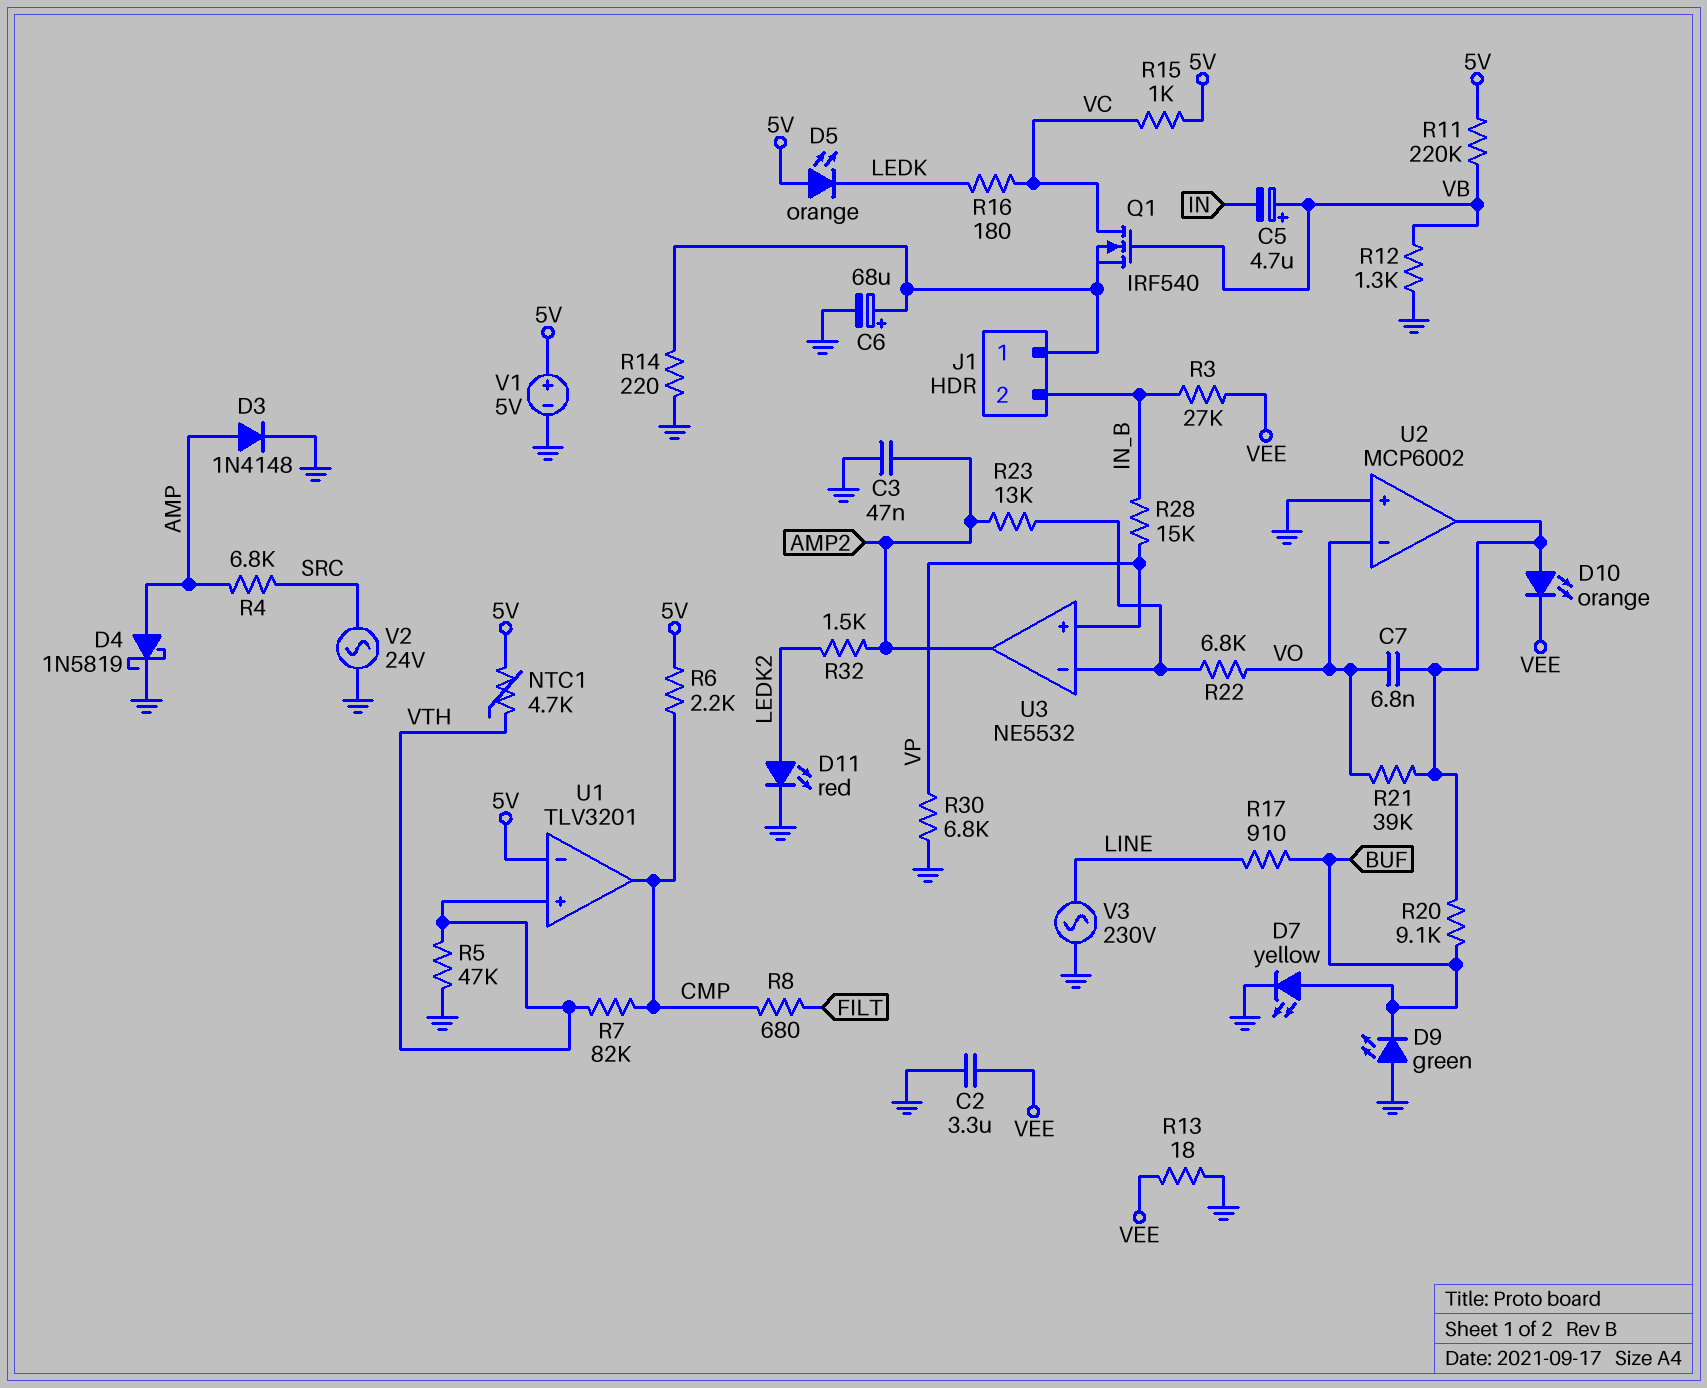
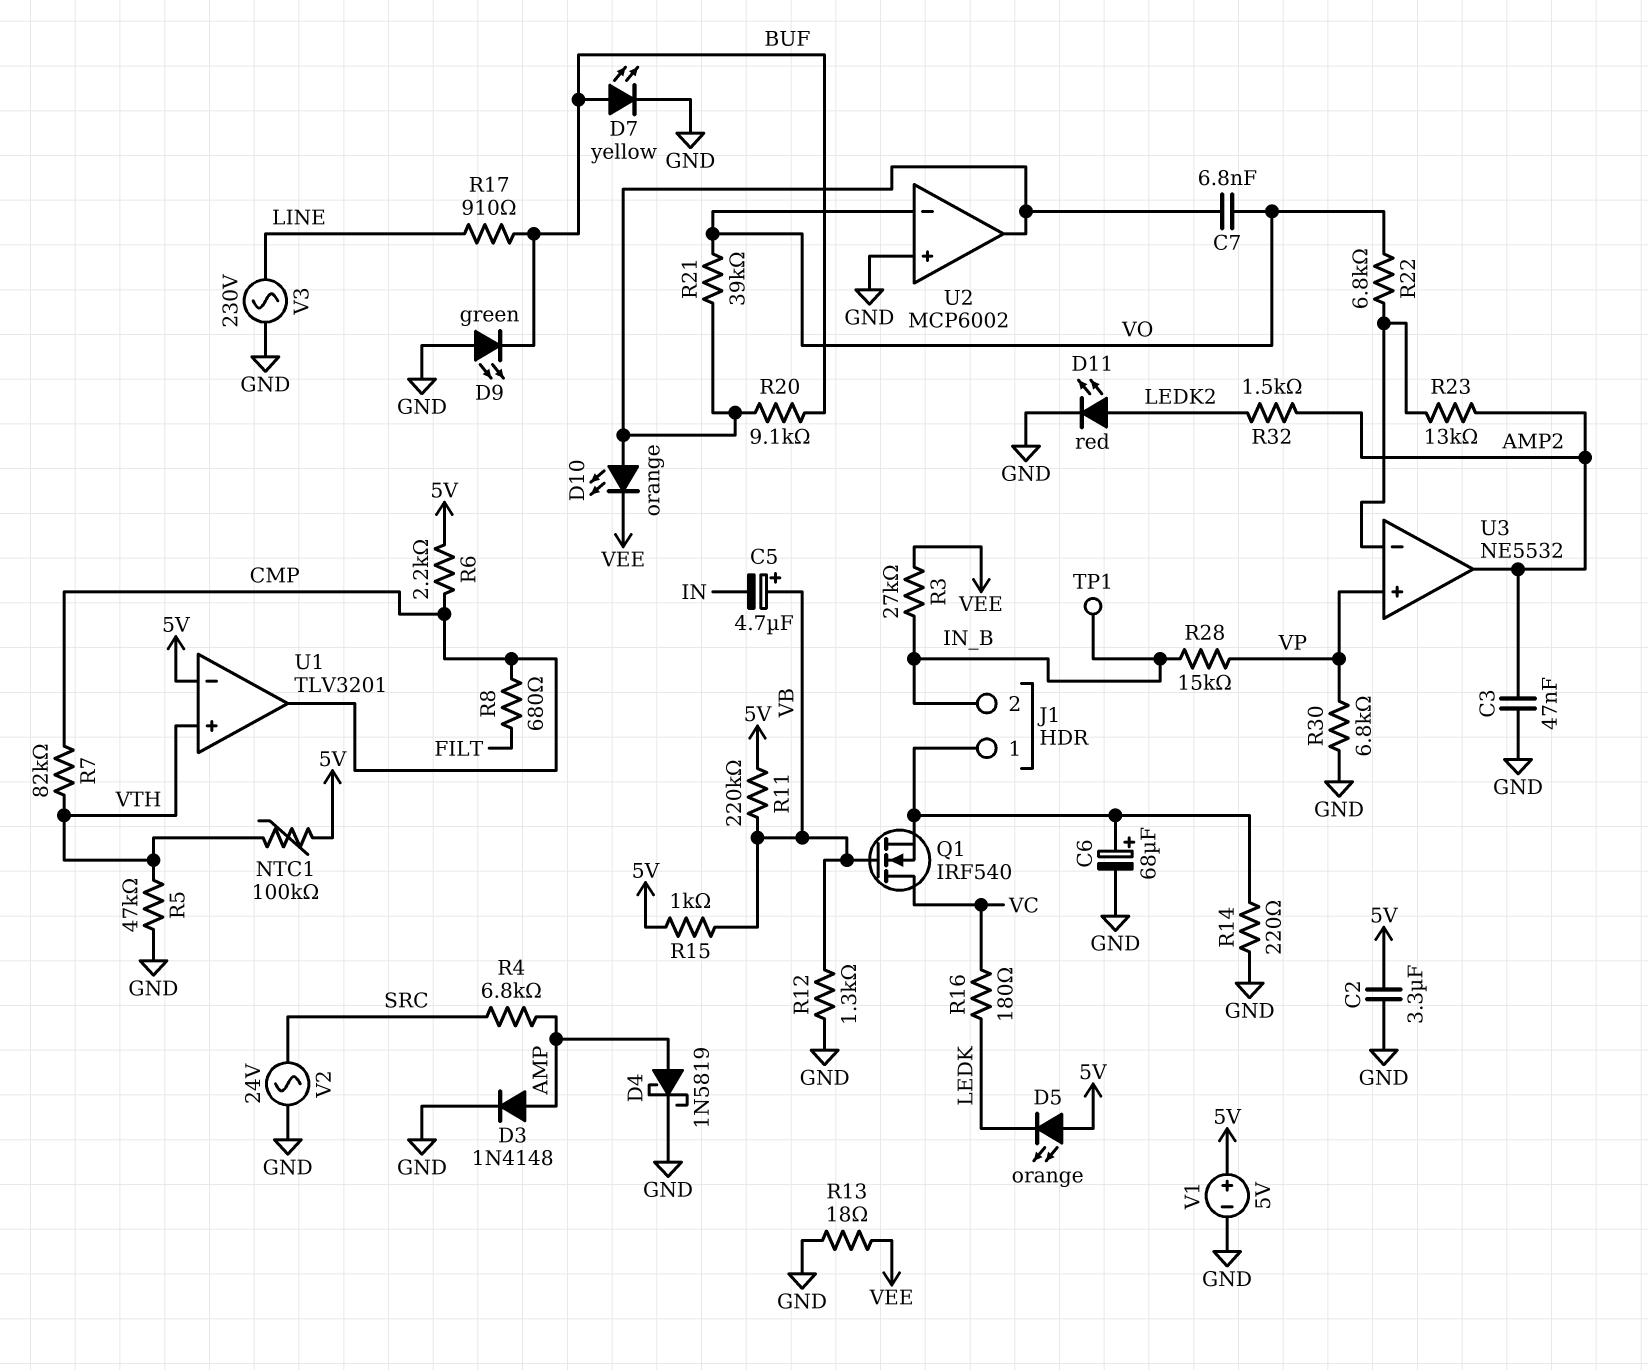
C2: 3.3uF (GND, VEE) -> 3.3uF (5V, GND)
NTC1: 4.7k (5V, VTH) -> 100k (5V, VTH)
R15: 1k (5V, VC) -> 1k (5V, VB)
TP1: none -> test point (IN_B)

